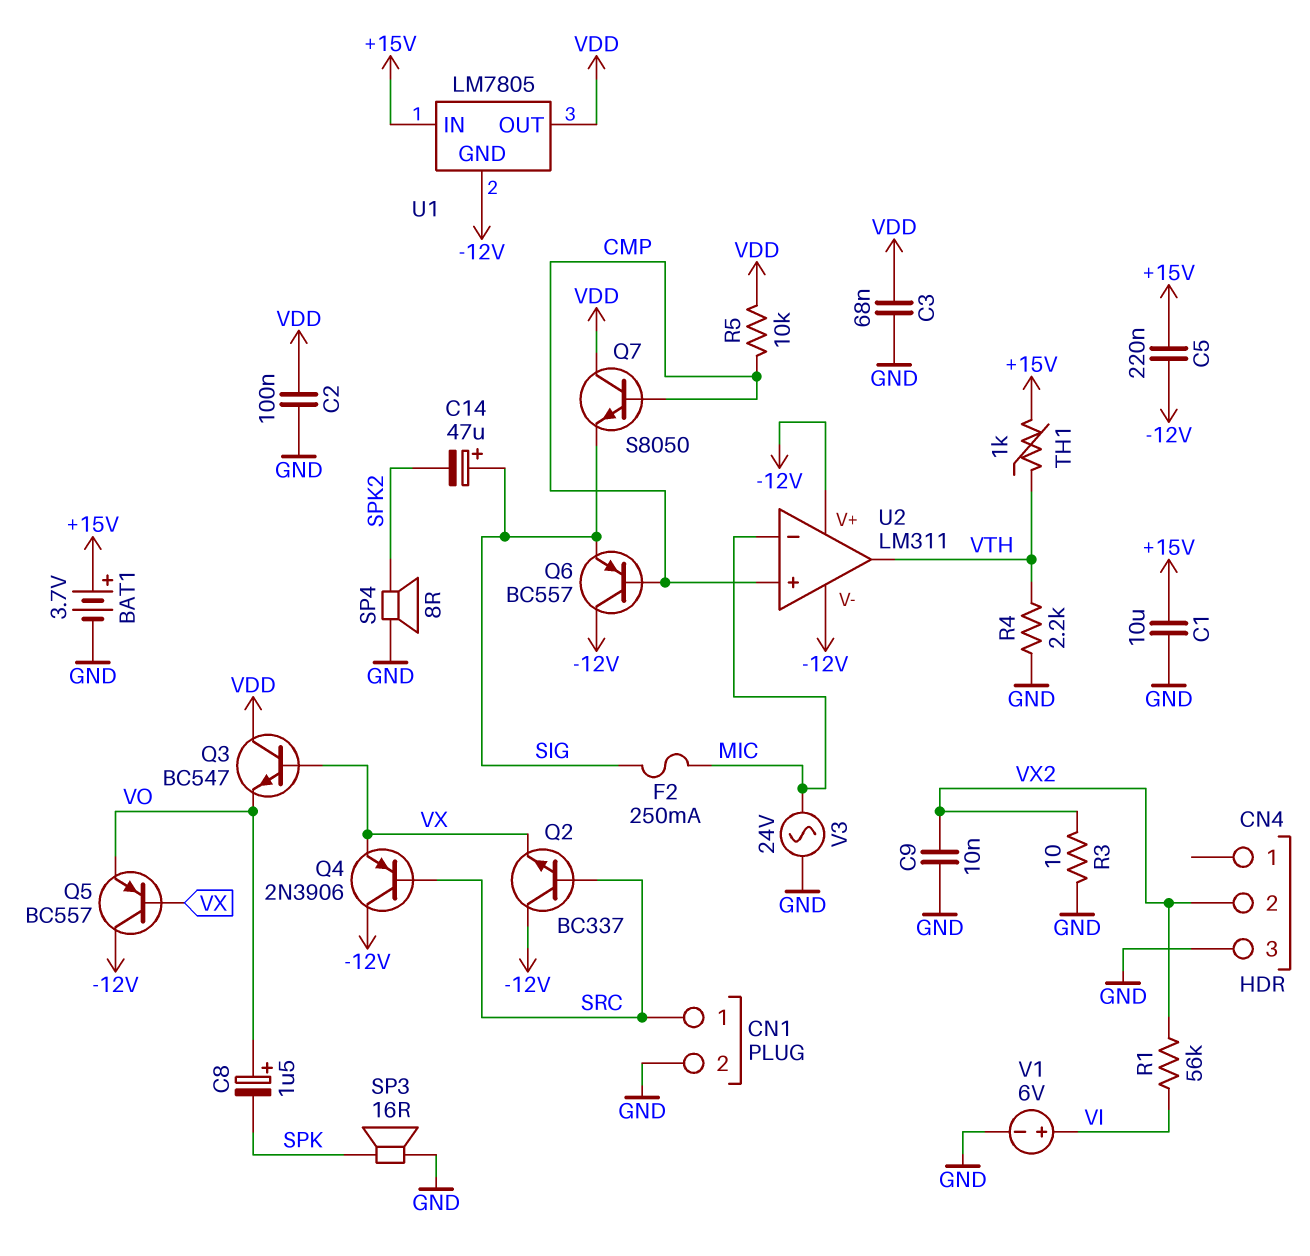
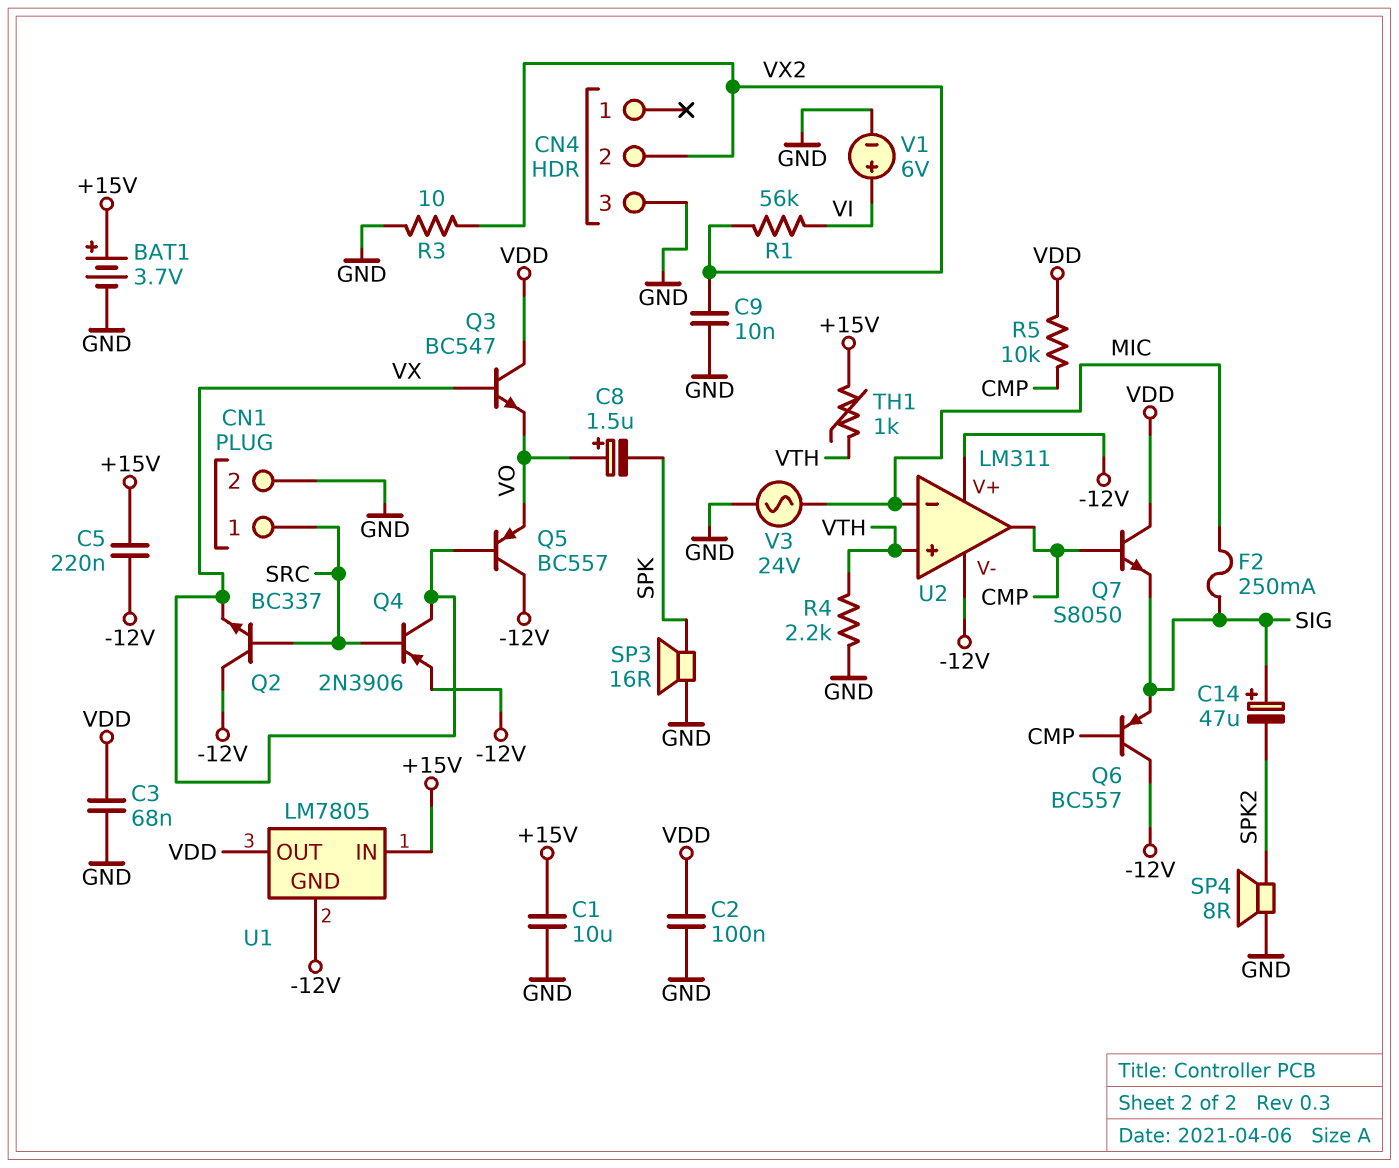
Q4: PNP 2N3906 (B SRC, C -12V, E VX) -> PNP 2N3906 (B SRC, C VX, E -12V)
U2 pin in+: CMP -> VTH
U2 pin out: VTH -> CMP

